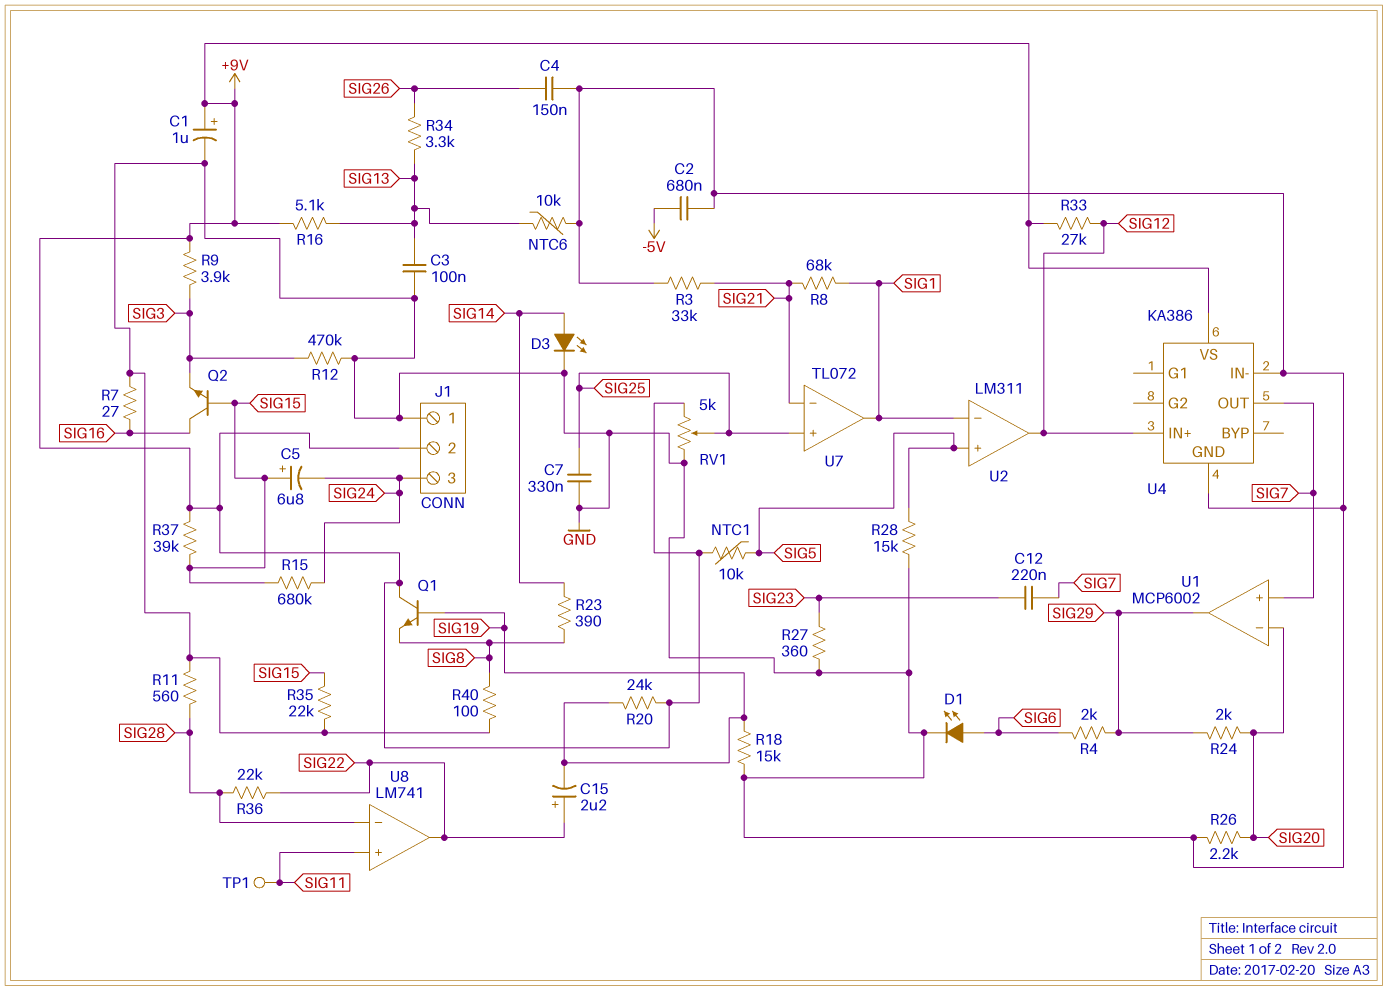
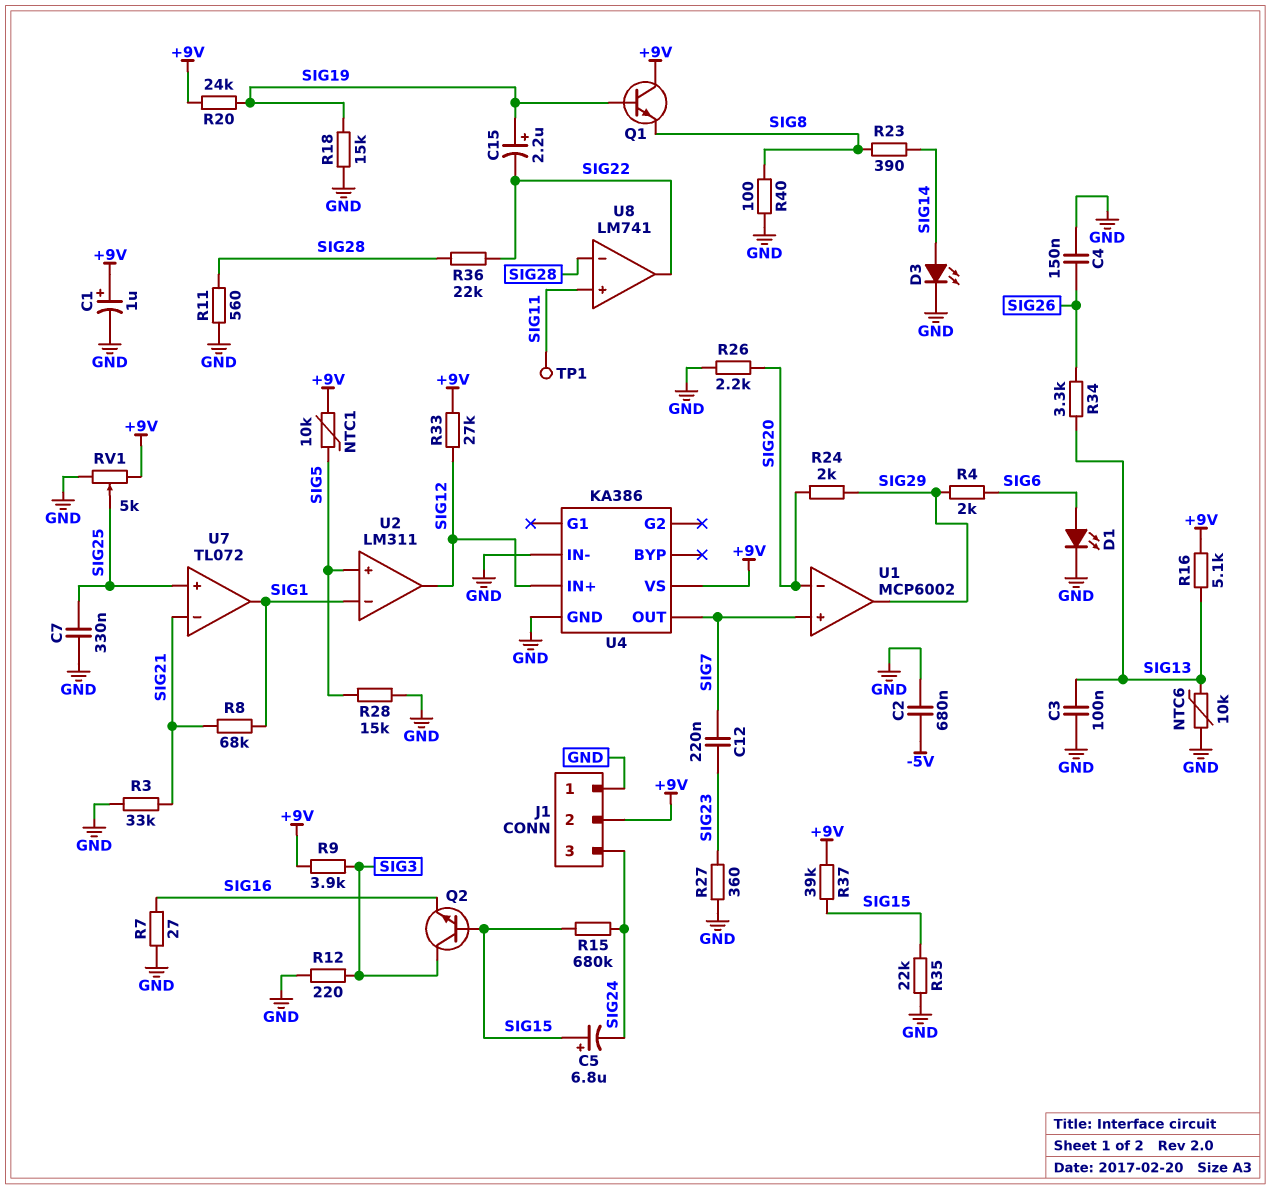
C15: 2.2uF (plus SIG22, minus SIG19) -> 2.2uF (plus SIG19, minus SIG22)
Q2: NPN (B SIG15, C SIG16, E SIG3) -> NPN (B SIG15, C SIG3, E SIG16)
R12: 470k (GND, SIG3) -> 220 (GND, SIG3)

